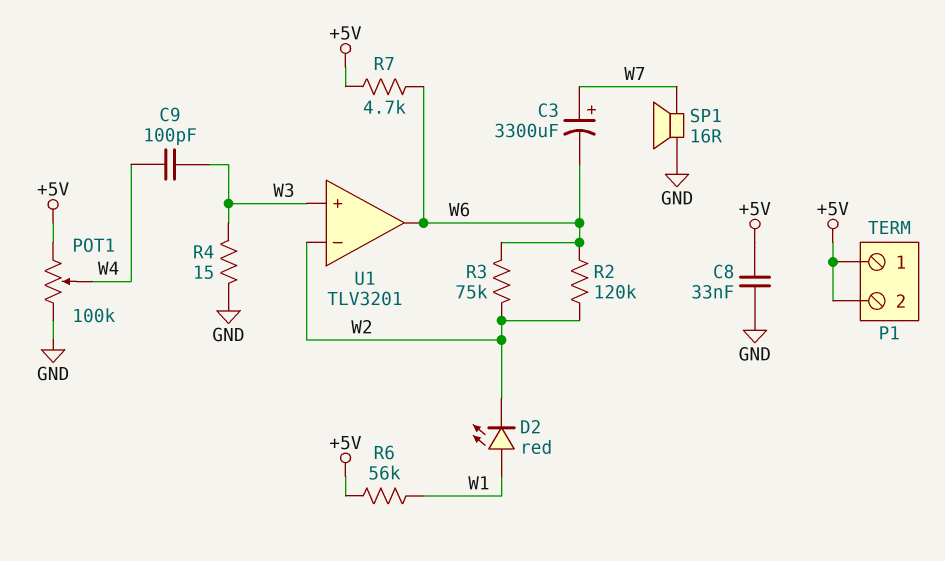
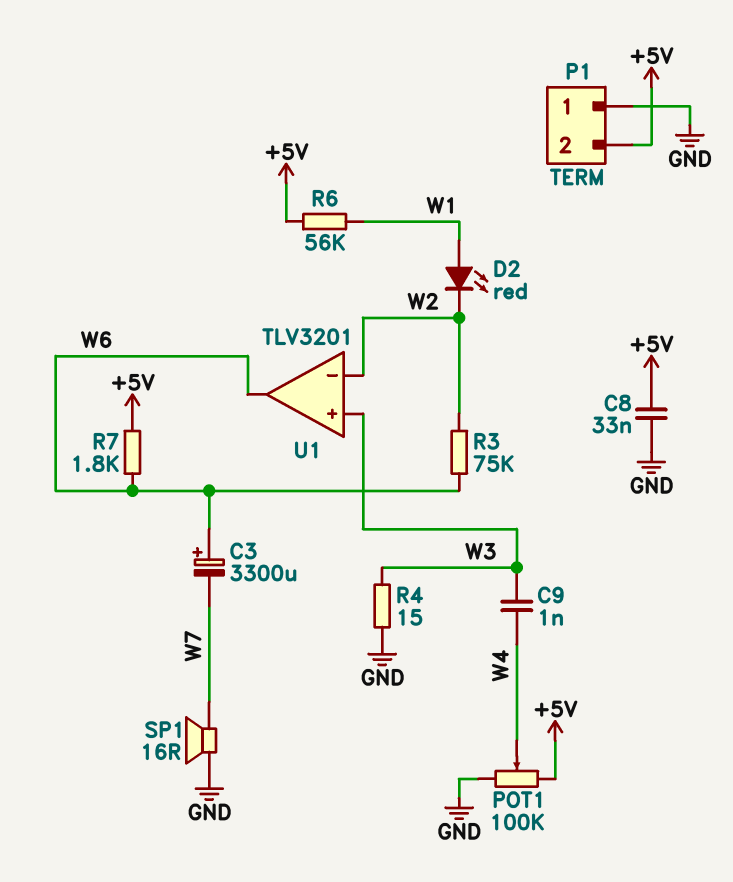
C3: 3300uF (plus W7, minus W6) -> 3300uF (plus W6, minus W7)
C9: 100pF (W3, W4) -> 1nF (W3, W4)
P1 pin 1: +5V -> GND
R2: 120k (W2, W6) -> none
R7: 4.7k (+5V, W6) -> 1.8k (+5V, W6)

